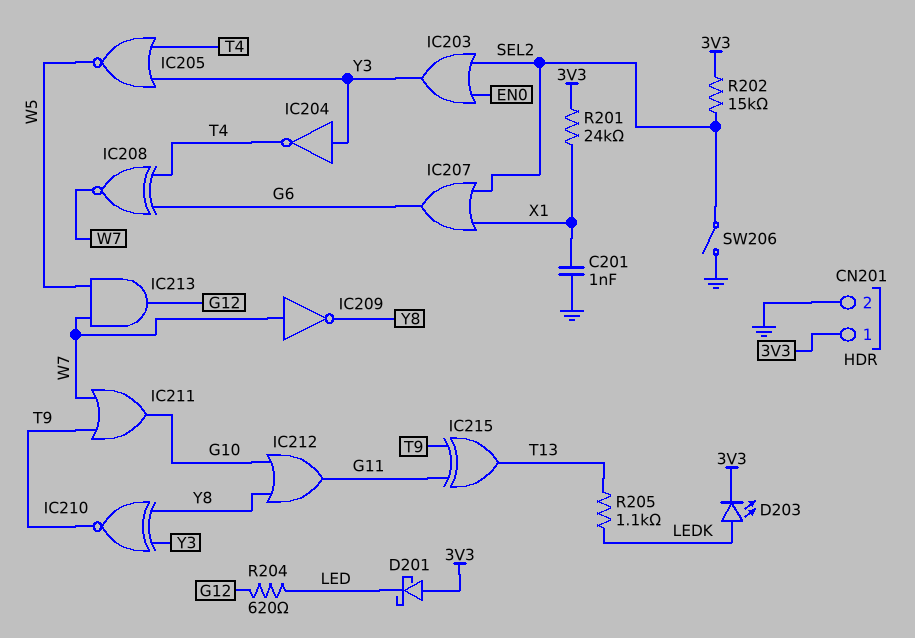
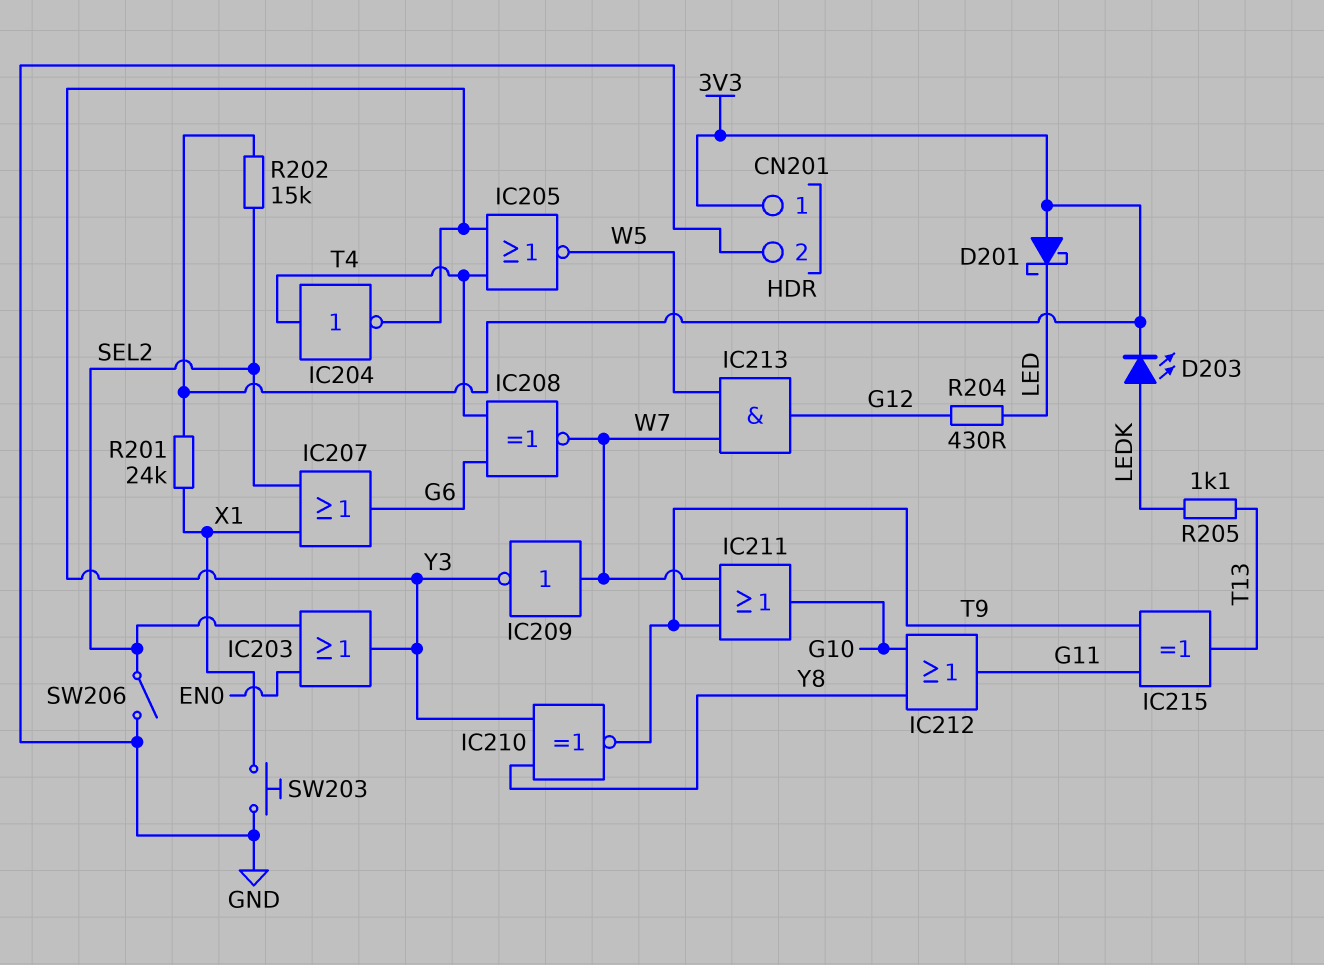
C201: 1nF (GND, X1) -> none
IC204: NOT (in Y3, out T4) -> NOT (in T4, out Y3)
IC209: NOT (in W7, out Y8) -> NOT (in W7, out Y3)
R204: 620 (G12, LED) -> 430 (G12, LED)
SW203: none -> button (GND, X1)

